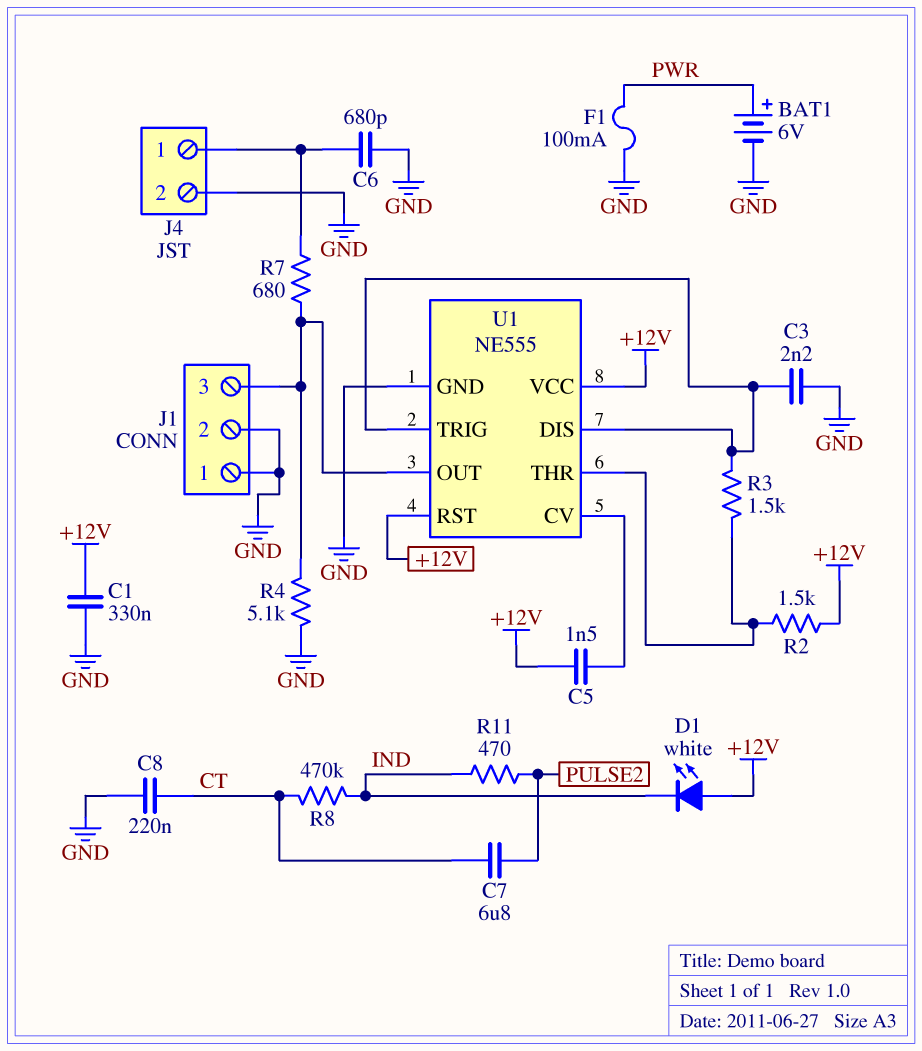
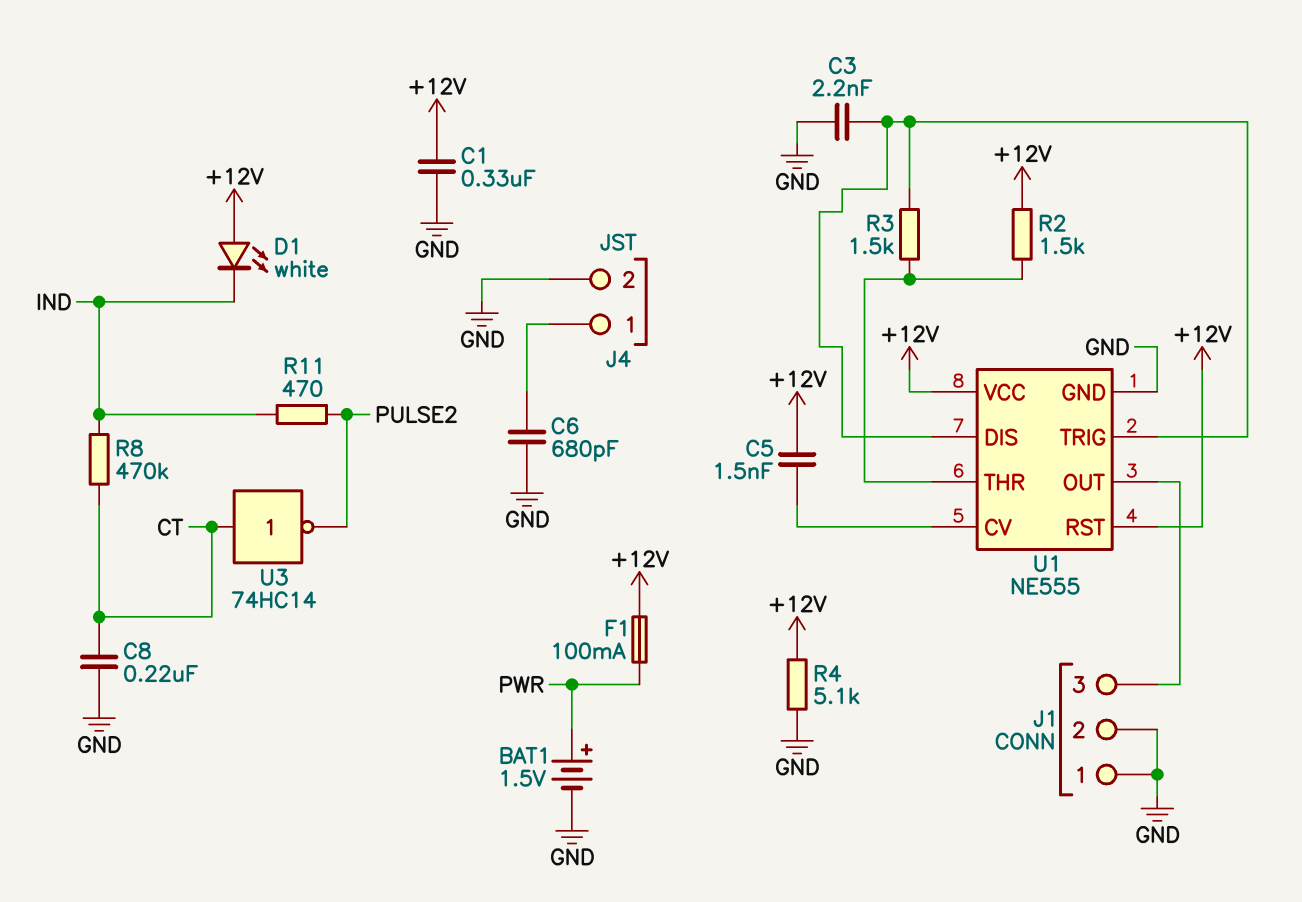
BAT1: 6V (plus PWR, minus GND) -> 1.5V (plus PWR, minus GND)
C7: 6.8uF (CT, PULSE2) -> none
F1: 100mA (GND, PWR) -> 100mA (+12V, PWR)
R4: 5.1k (GND, J1/3) -> 5.1k (+12V, GND)
R7: 680 (J1/3, J4/1) -> none
U3: none -> NOT 74HC14 (in CT, out PULSE2)

